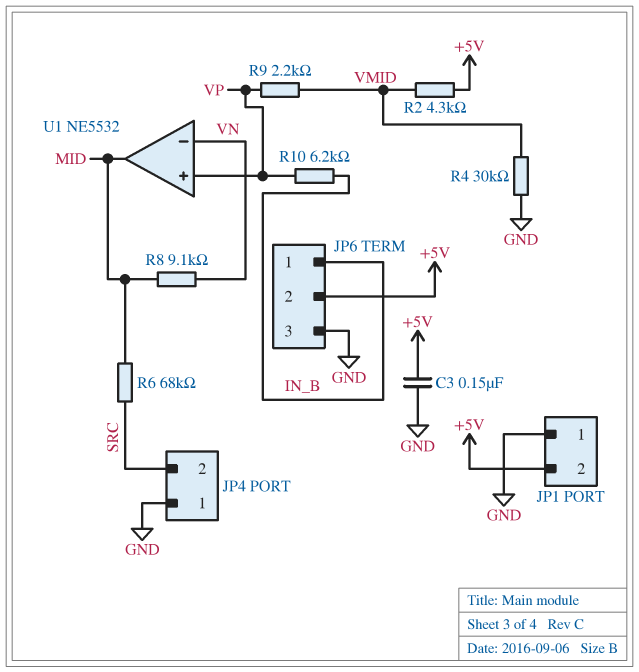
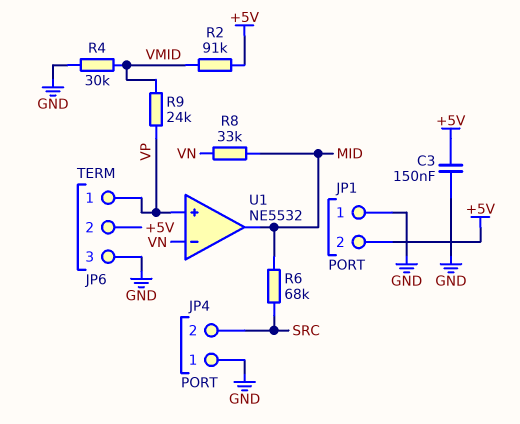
JP6 pin 1: IN_B -> VP
R2: 4.3k (+5V, VMID) -> 91k (+5V, VMID)
R8: 9.1k (MID, VN) -> 33k (MID, VN)
R9: 2.2k (VMID, VP) -> 24k (VMID, VP)
R10: 6.2k (IN_B, VP) -> none

